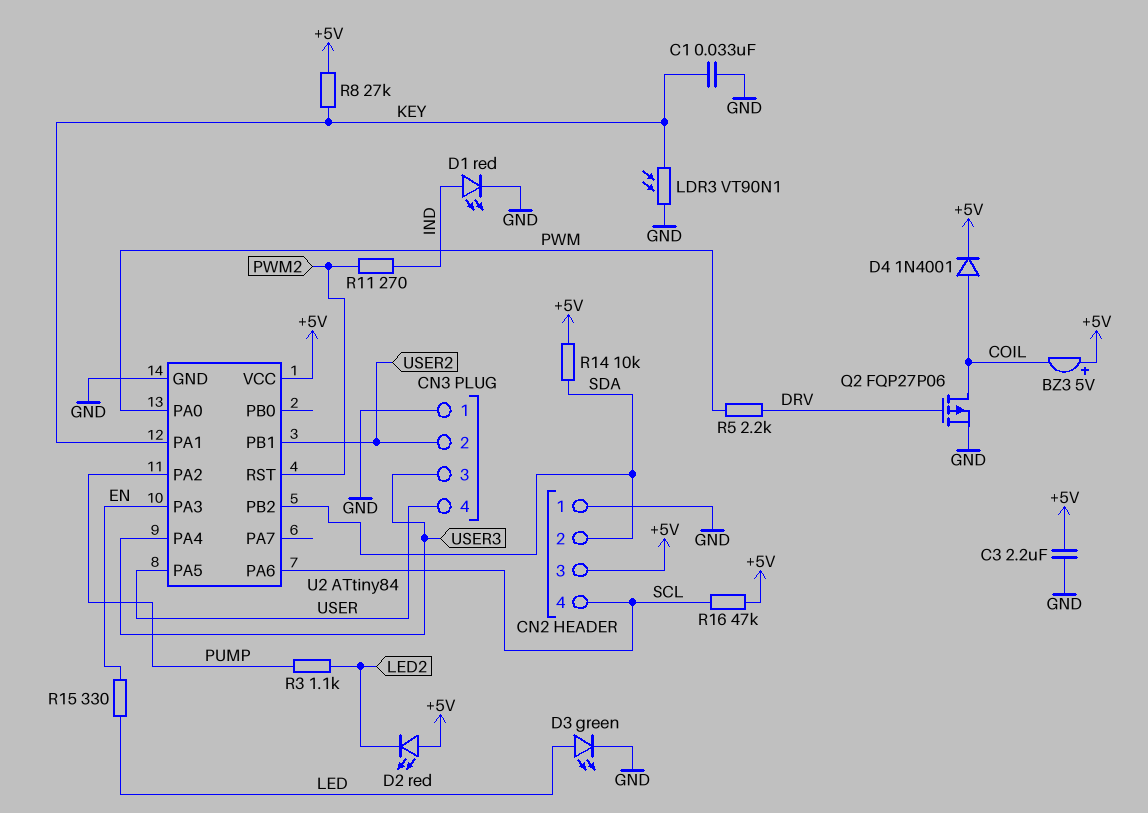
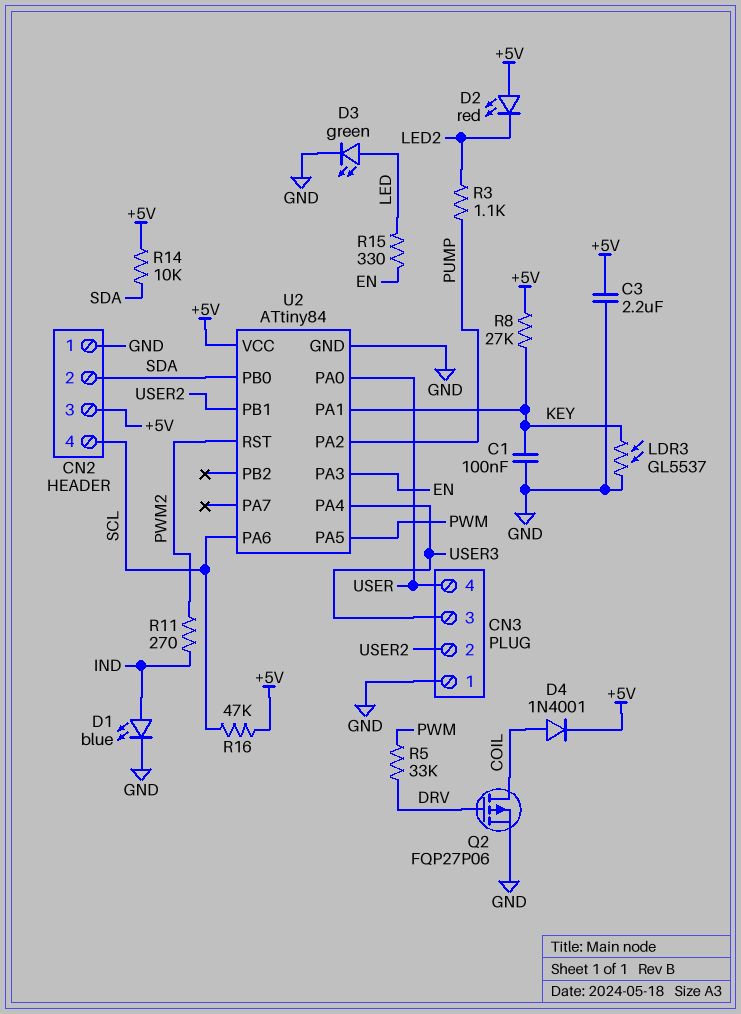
BZ3: buzzer 5V (plus +5V, minus COIL) -> none
C1: 33nF (GND, KEY) -> 100nF (GND, KEY)
D1: LED red (A IND, K GND) -> LED blue (A IND, K GND)
LDR3: VT90N1 (GND, KEY) -> GL5537 (GND, KEY)
R5: 2.2k (DRV, PWM) -> 33k (DRV, PWM)
U2 pin PA0: PWM -> USER
U2 pin PA5: USER -> PWM
U2 pin PB0: none -> SDA
U2 pin PB2: SDA -> none

